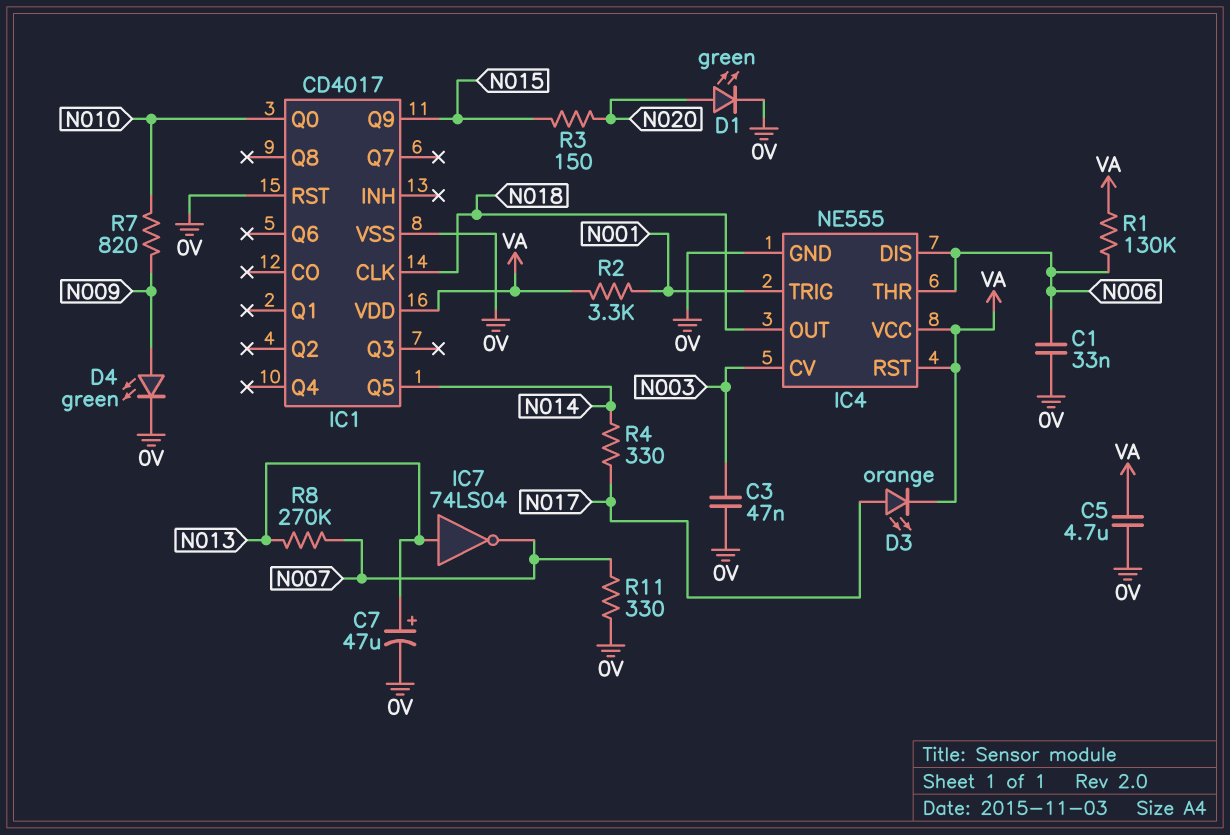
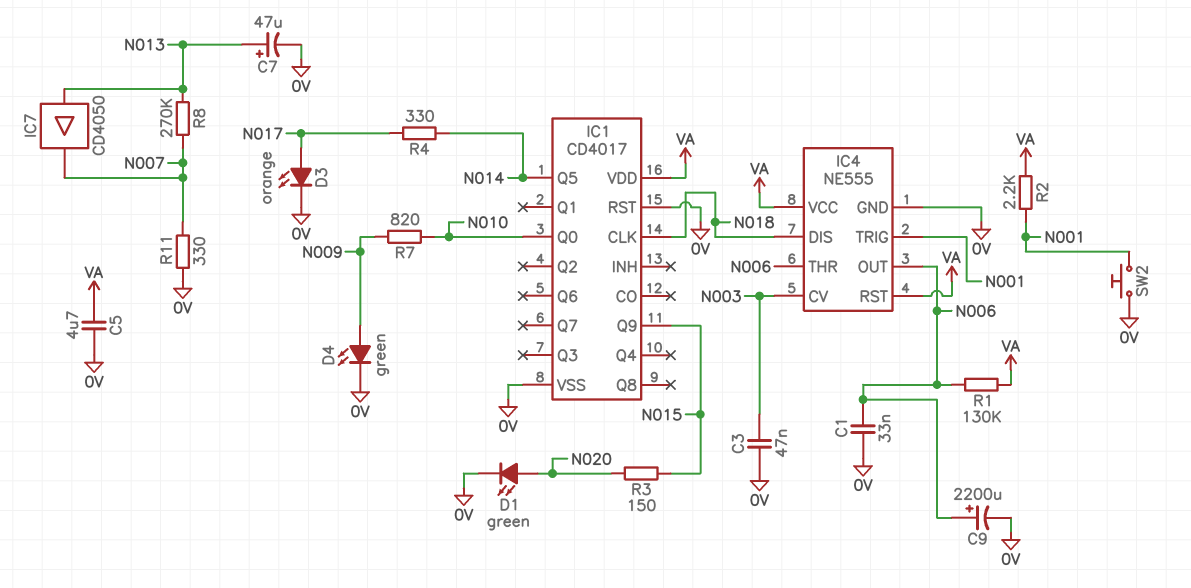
C9: none -> 2200uF (plus N006, minus 0V)
D3: LED orange (A N017, K VA) -> LED orange (A N017, K 0V)
IC4 pin DIS: N006 -> N018
IC4 pin OUT: N018 -> N006
IC7: NOT 74LS04 (in N013, out N007) -> buffer CD4050 (in N013, out N007)
R2: 3.3k (N001, VA) -> 2.2k (N001, VA)
SW2: none -> button (0V, N001)

